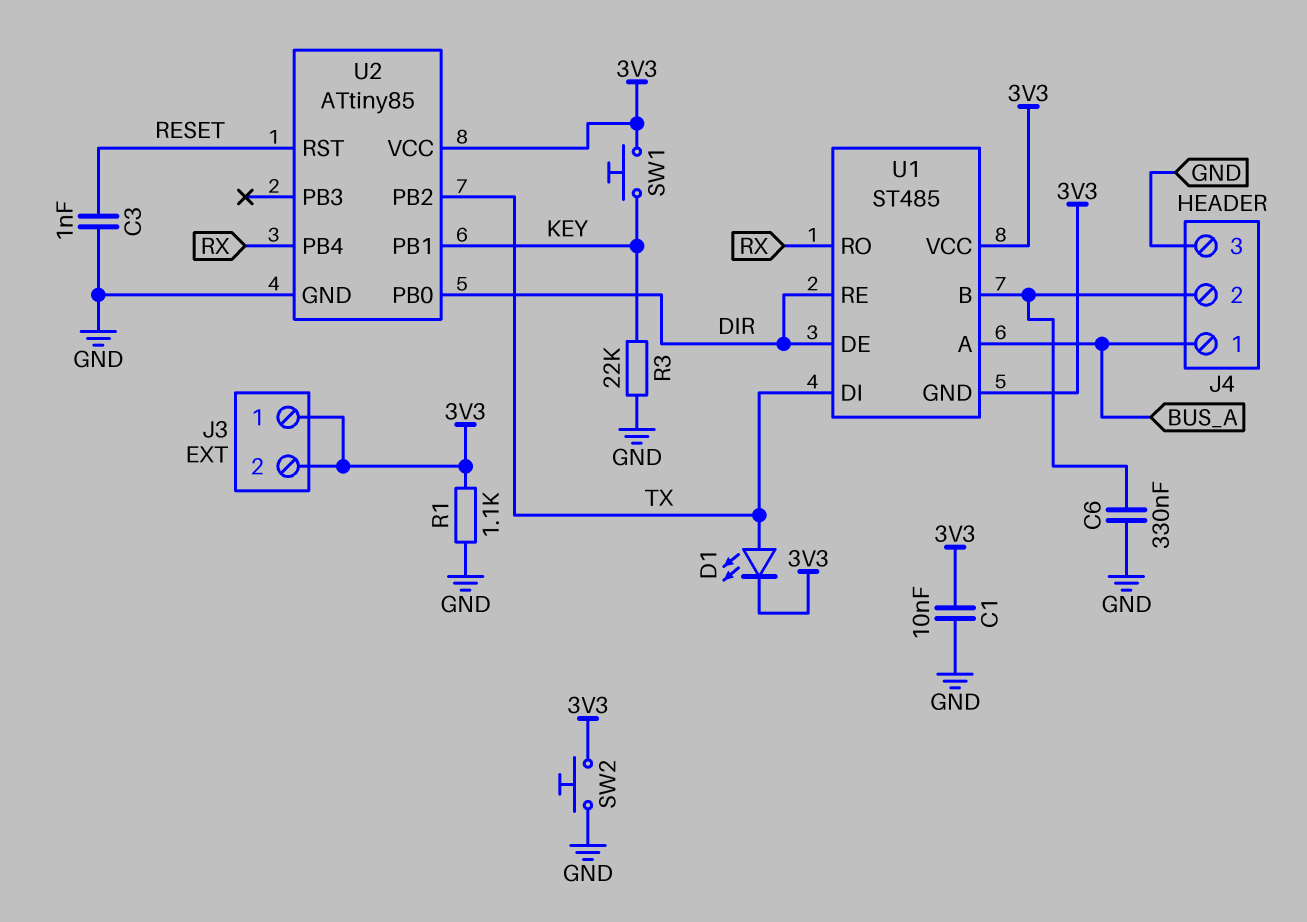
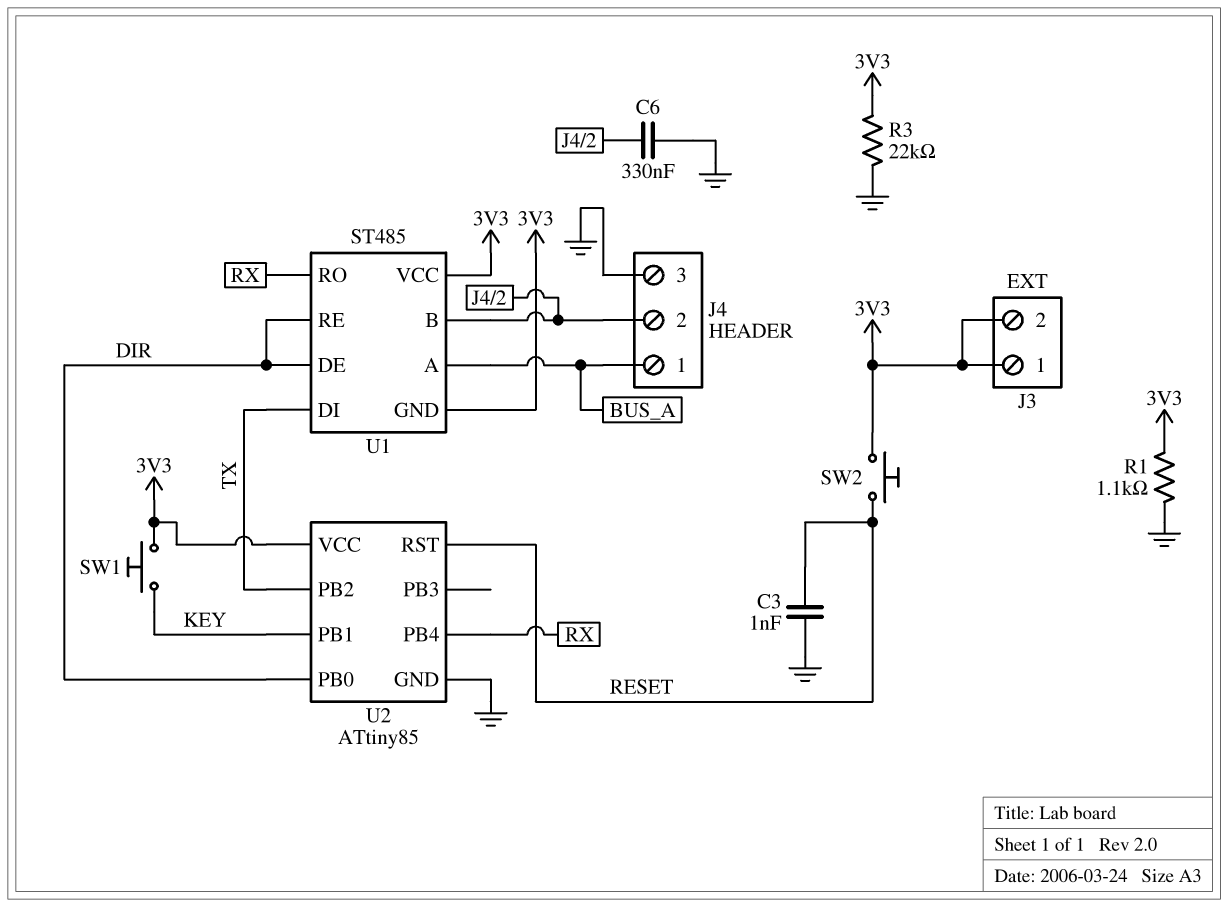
C1: 10nF (3V3, GND) -> none
D1: LED (A TX, K 3V3) -> none
R3: 22k (GND, KEY) -> 22k (3V3, GND)
SW2: button (3V3, GND) -> button (3V3, RESET)

